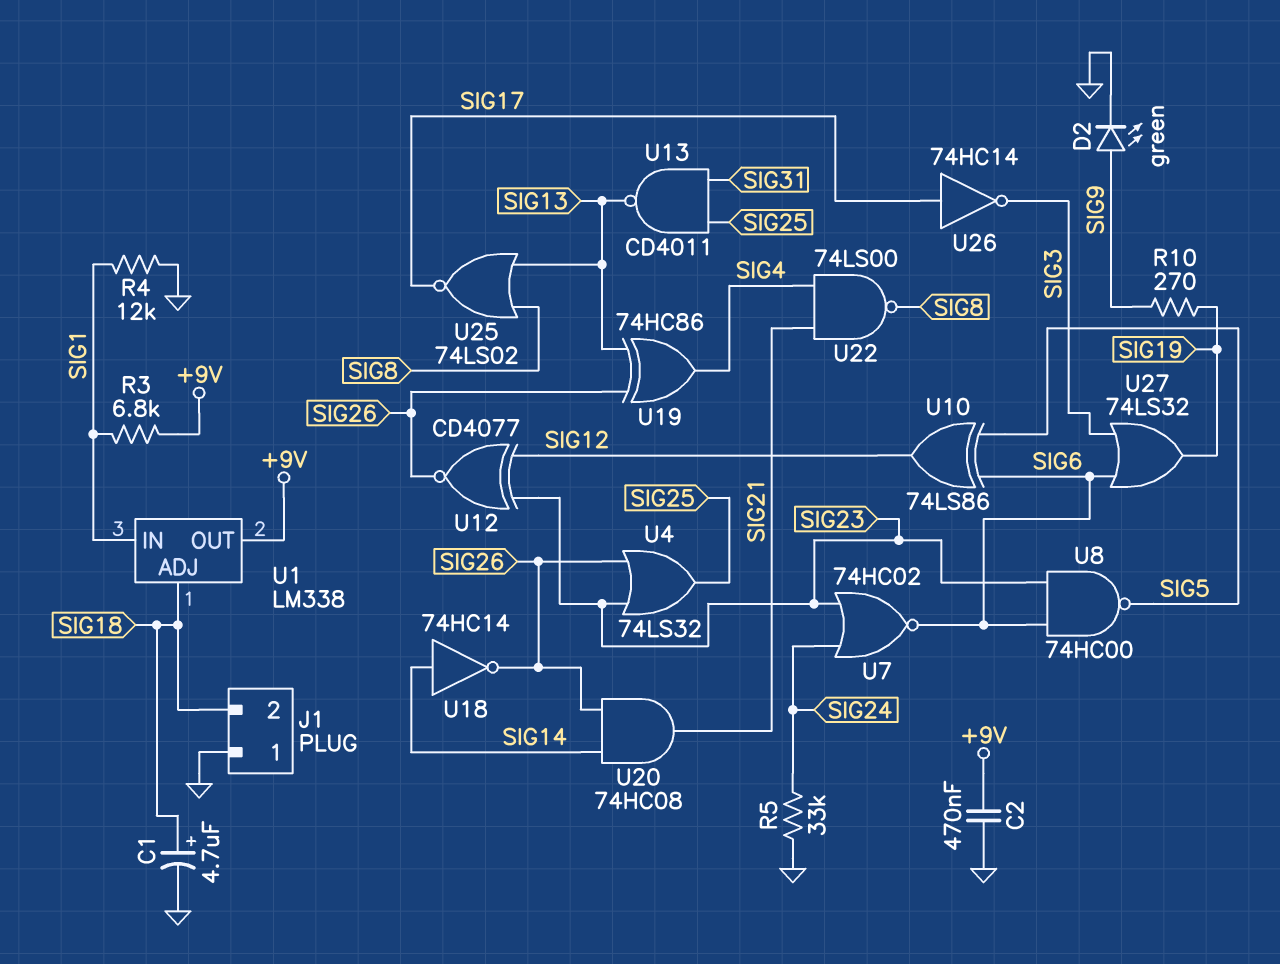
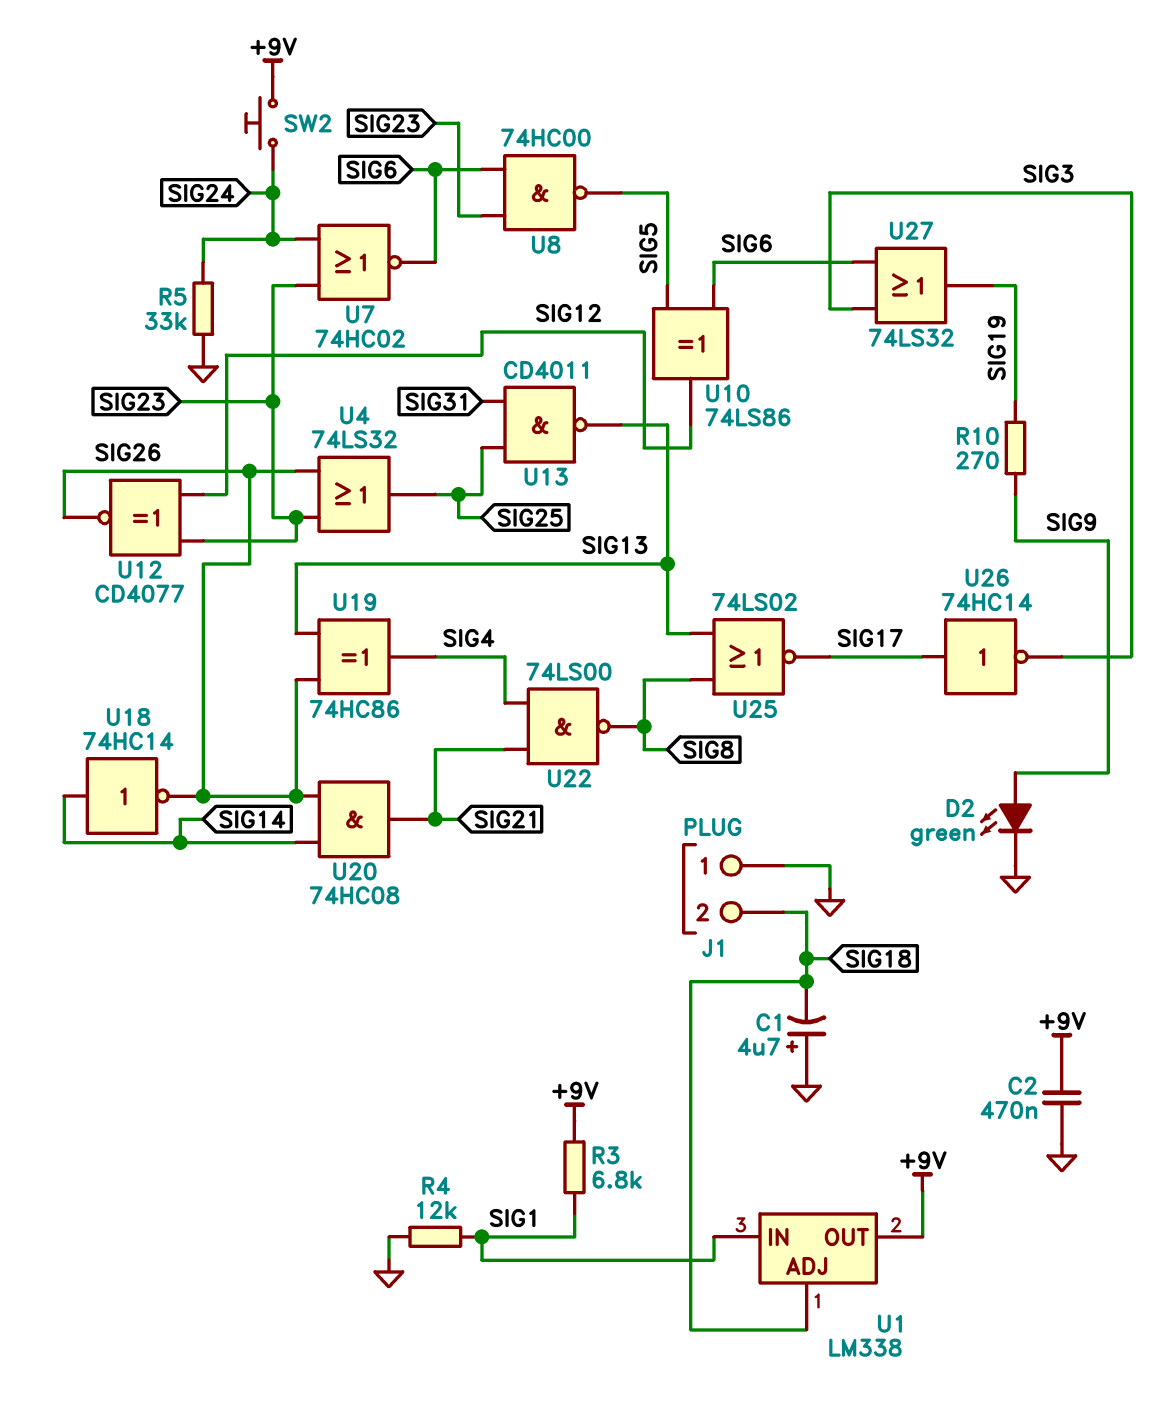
C1: 4.7uF (plus SIG18, minus GND) -> 4.7uF (plus GND, minus SIG18)
SW2: none -> button (+9V, SIG24)

